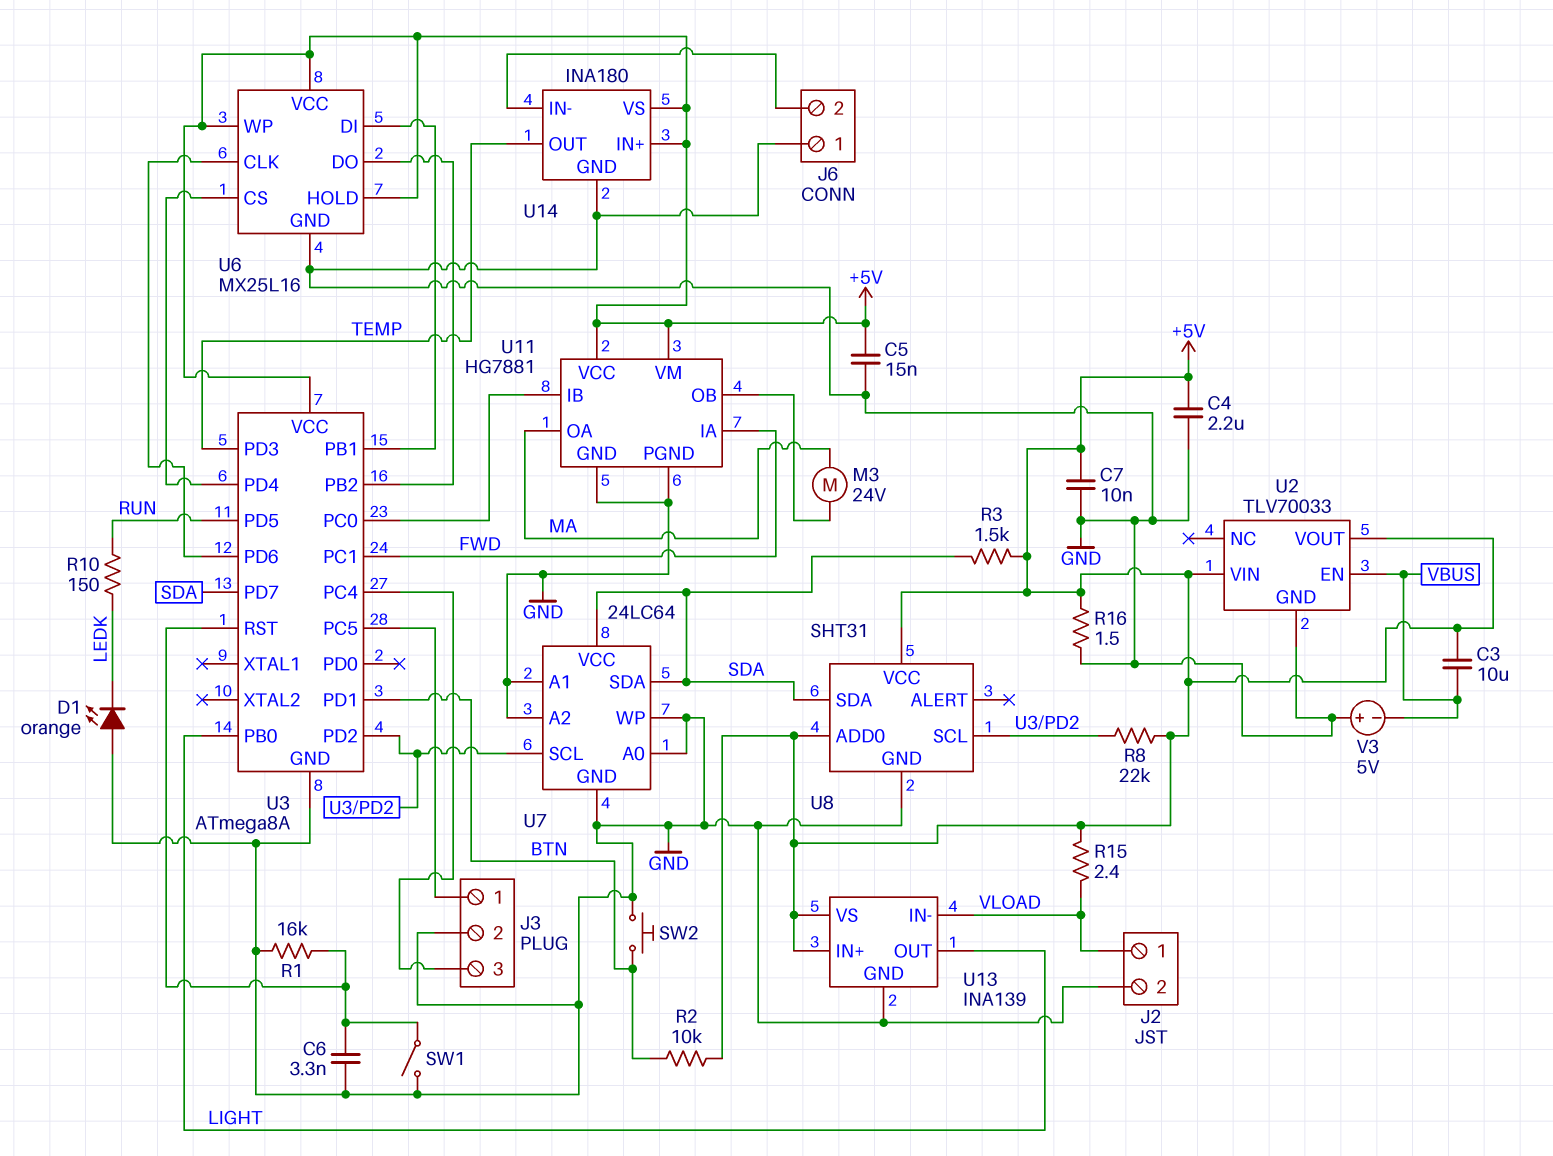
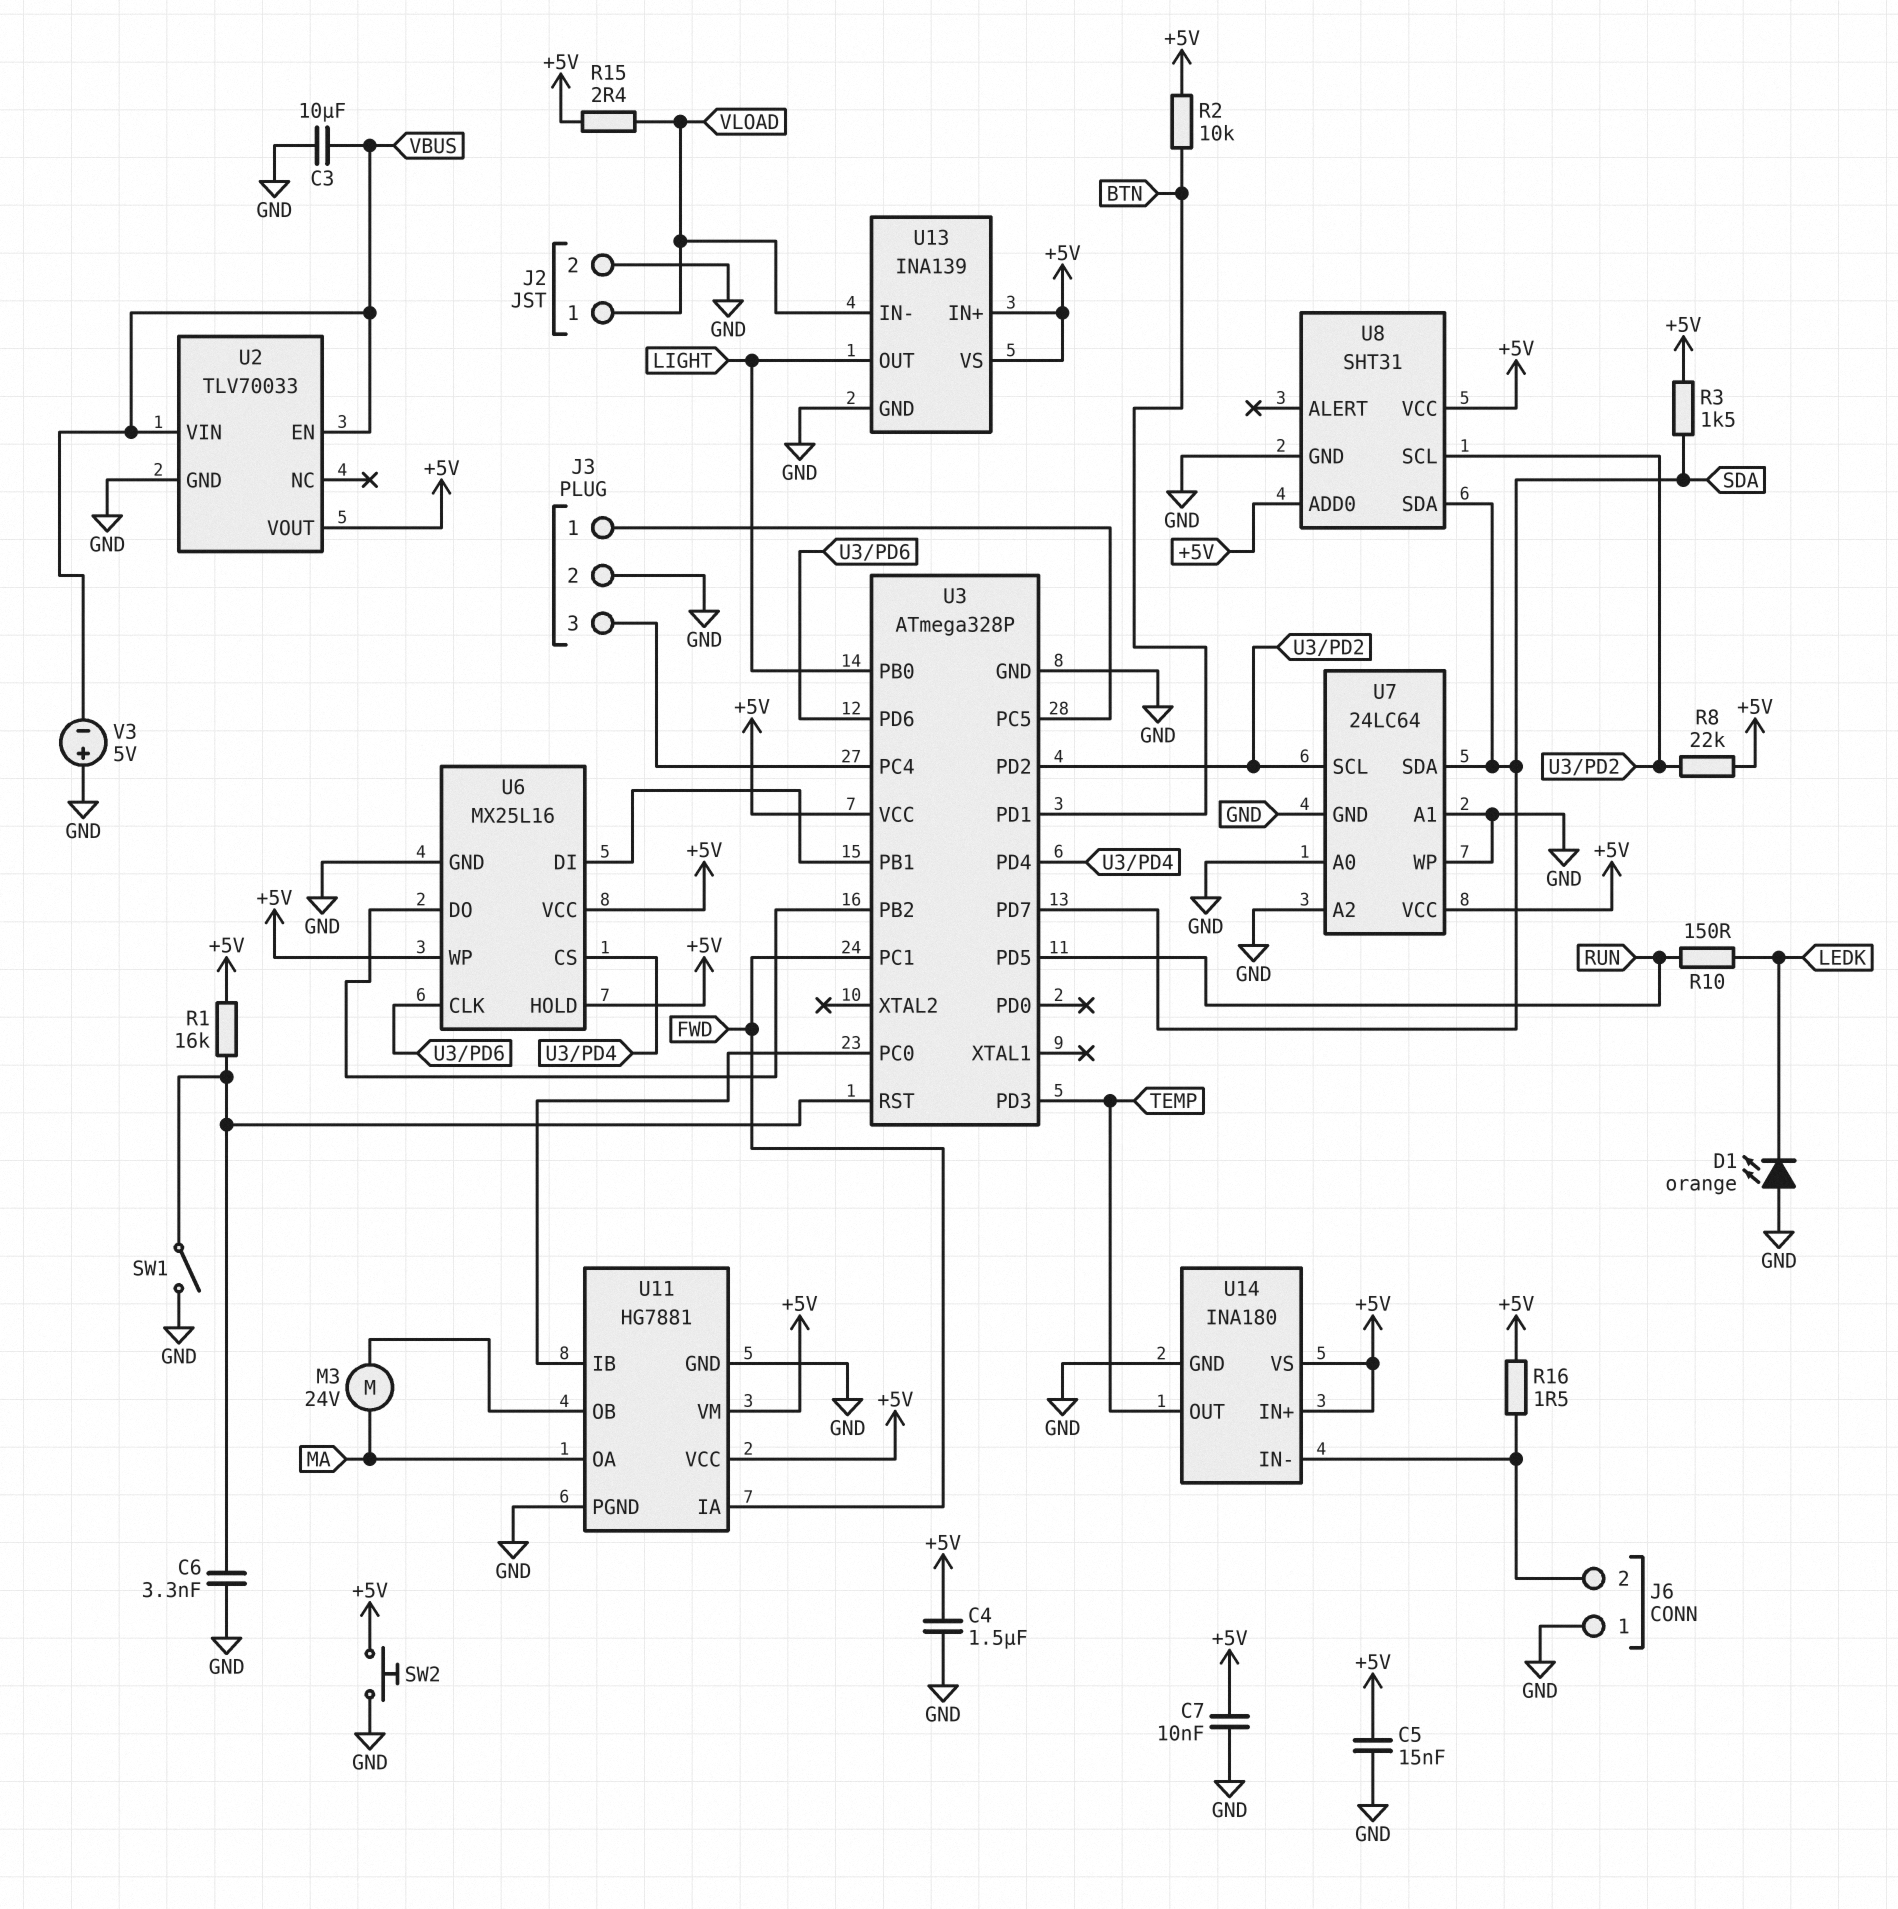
C3: 10uF (+5V, VBUS) -> 10uF (GND, VBUS)
C4: 2.2uF (+5V, GND) -> 1.5uF (+5V, GND)
R1: 16k (GND, U3/RST) -> 16k (+5V, U3/RST)
R16: 1.5 (+5V, GND) -> 1.5 (+5V, J6/2)
SW2: button (BTN, GND) -> button (+5V, GND)
U2 pin VIN: +5V -> VBUS
U3: ATmega8A -> ATmega328P
U7 pin VCC: SDA -> +5V

